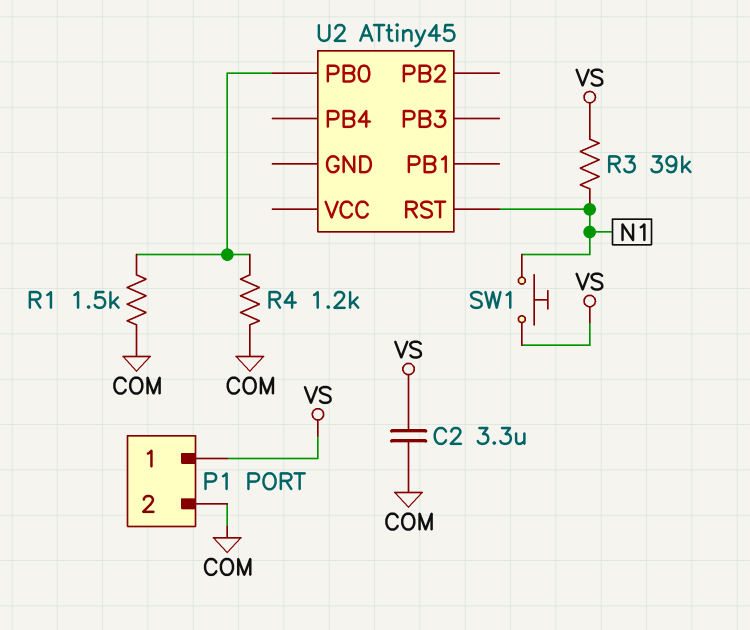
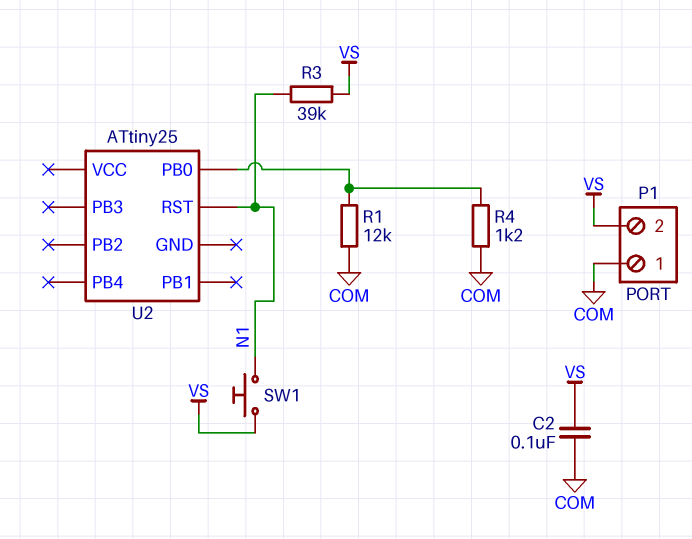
C2: 3.3uF (COM, VS) -> 100nF (COM, VS)
P1 pin 1: VS -> COM
P1 pin 2: COM -> VS
R1: 1.5k (COM, U2/PB0) -> 12k (COM, U2/PB0)
U2: ATtiny45 -> ATtiny25

